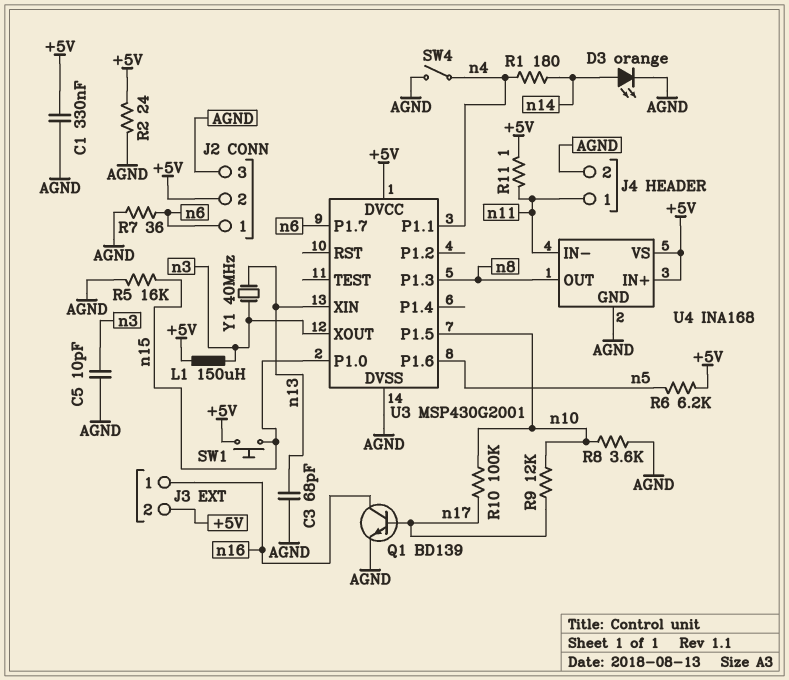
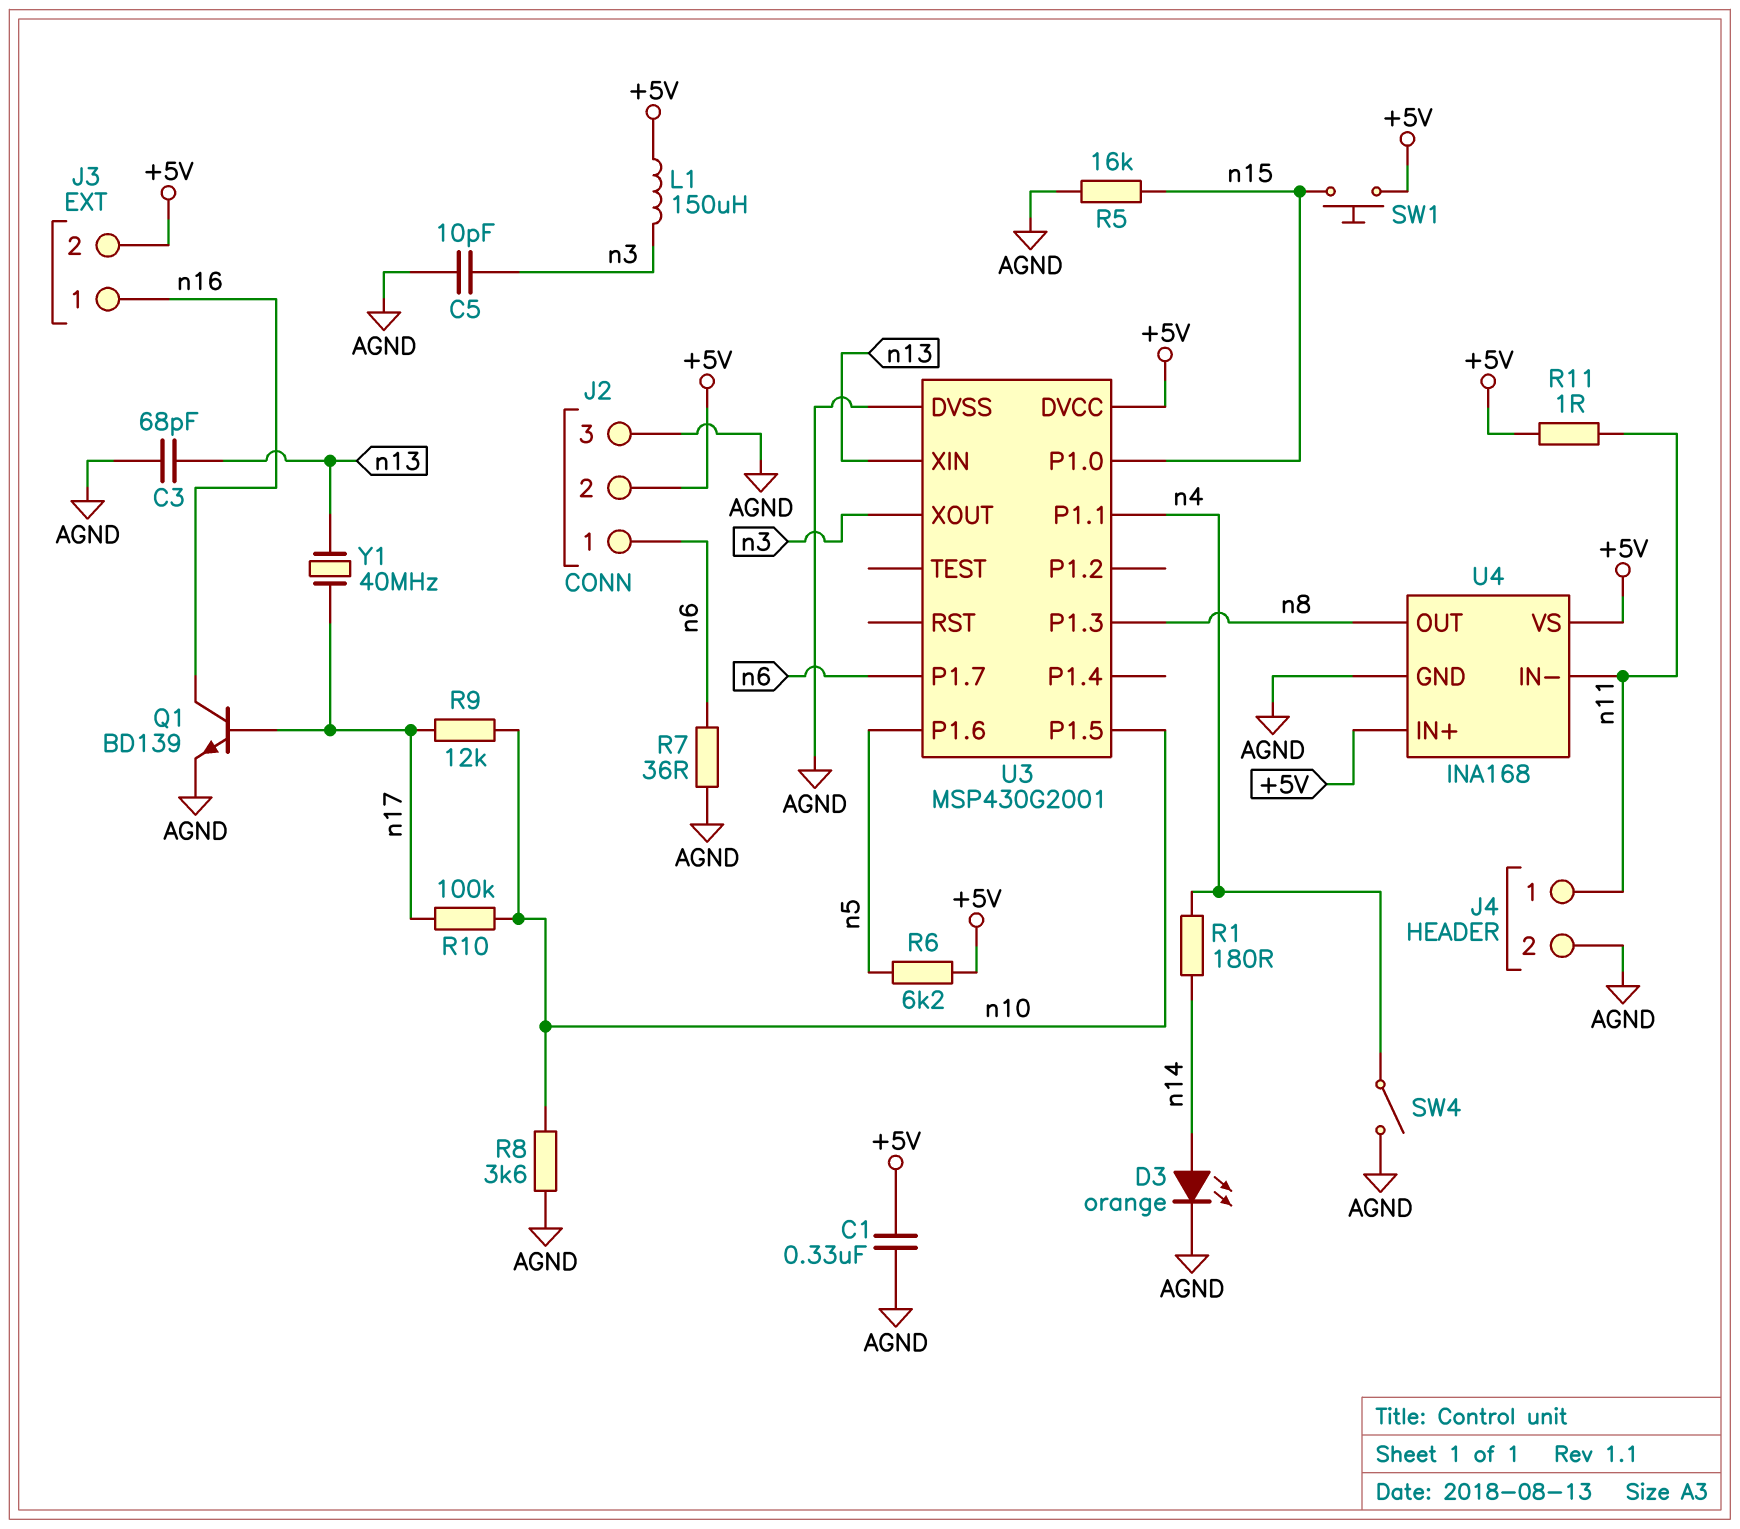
R2: 24 (+5V, AGND) -> none
Y1: 40MHz (n3, n13) -> 40MHz (n13, n17)

